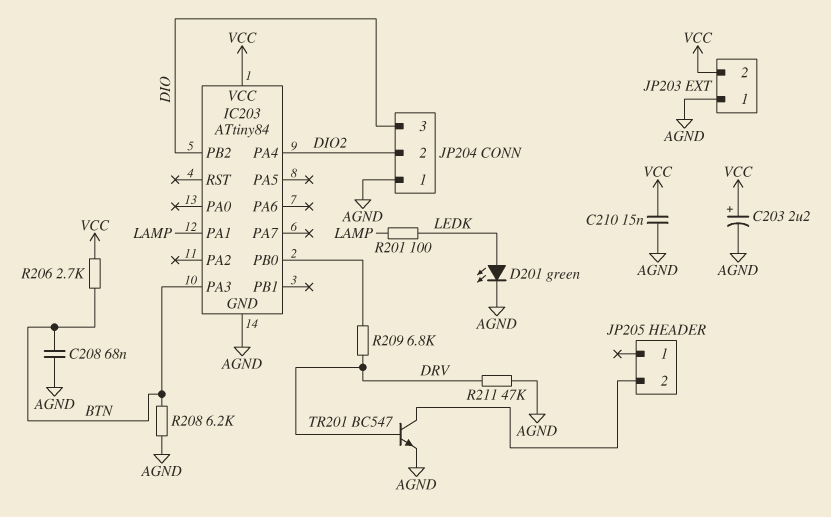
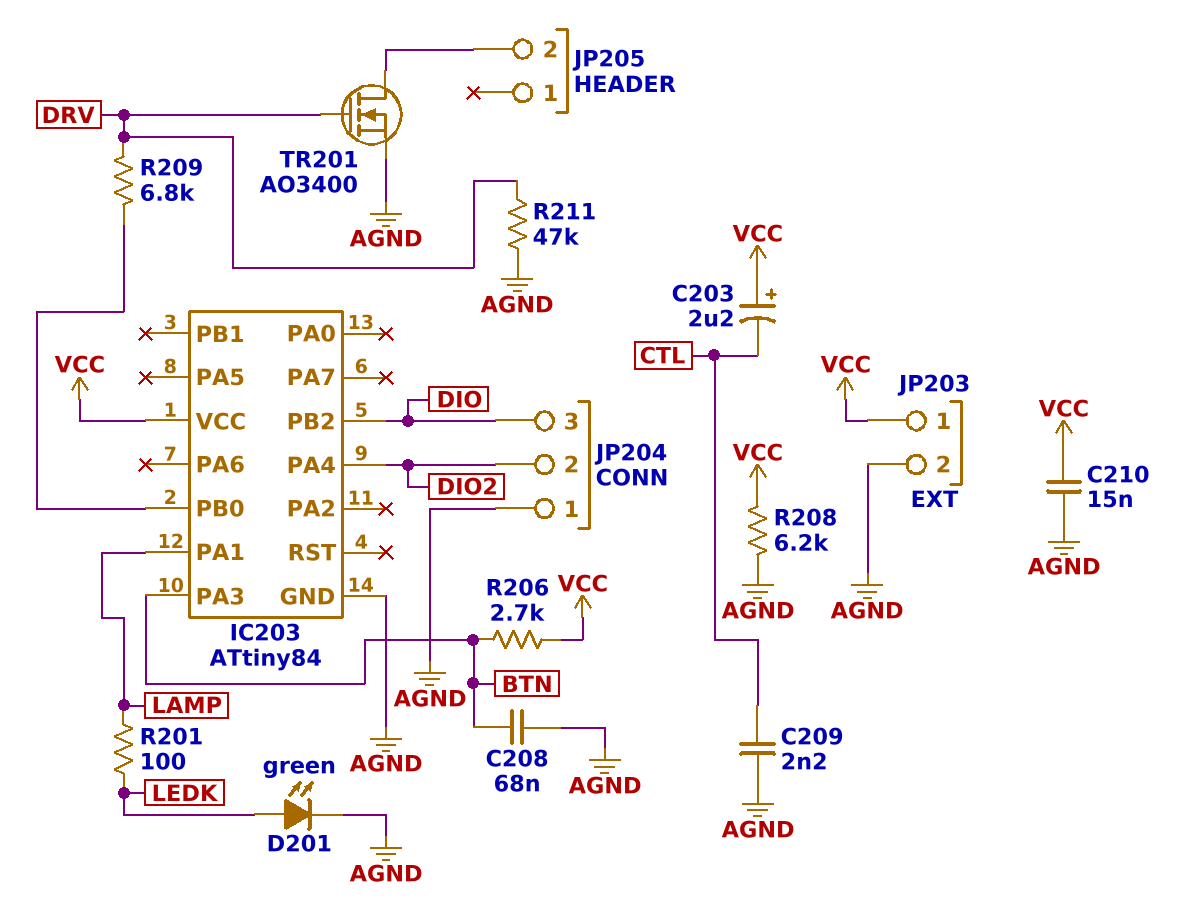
C203: 2.2uF (plus VCC, minus AGND) -> 2.2uF (plus VCC, minus CTL)
C209: none -> 2.2nF (AGND, CTL)
JP203 pin 1: AGND -> VCC
JP203 pin 2: VCC -> AGND
R208: 6.2k (AGND, BTN) -> 6.2k (AGND, VCC)
TR201: NPN BC547 (B DRV, C JP205/2, E AGND) -> NMOS AO3400 (G DRV, D JP205/2, S AGND)

